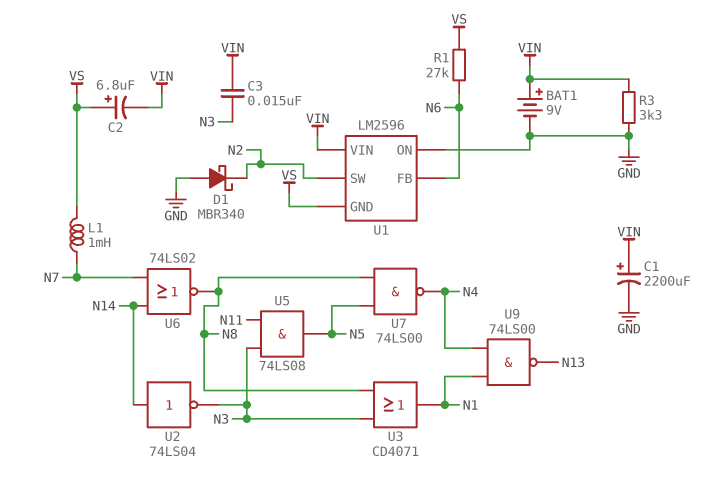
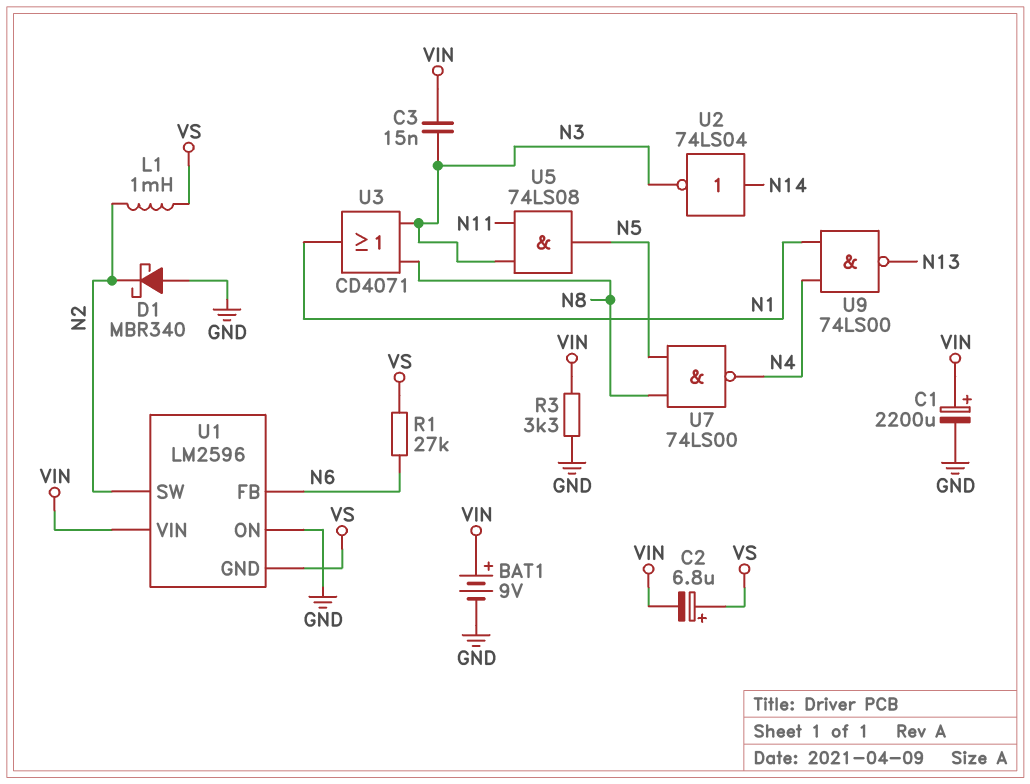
L1: 1mH (N7, VS) -> 1mH (N2, VS)
U6: NOR 74LS02 (in N7, in N14, out N8) -> none

